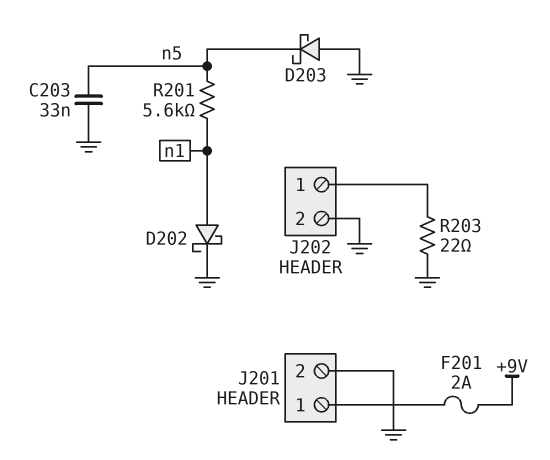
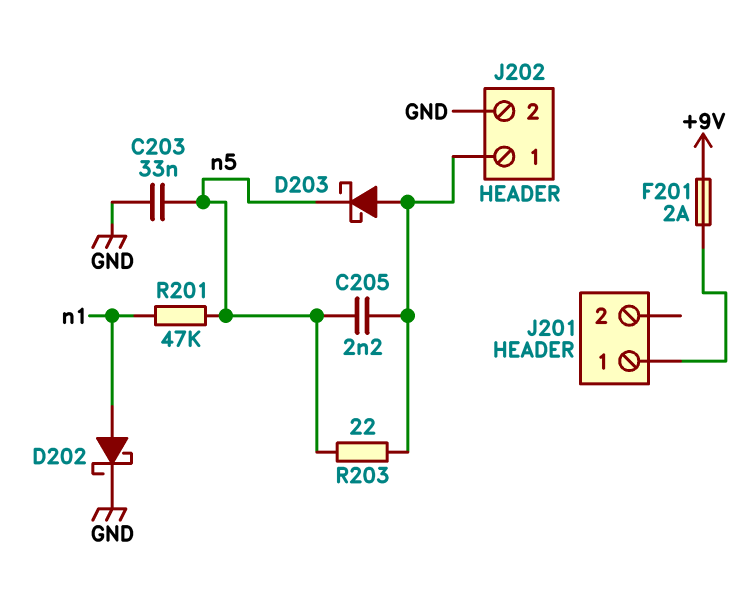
C205: none -> 2.2nF (J202/1, n5)
D203: schottky (A GND, K n5) -> schottky (A J202/1, K n5)
J201 pin 2: GND -> none
R201: 5.6k (n1, n5) -> 47k (n1, n5)
R203: 22 (GND, J202/1) -> 22 (J202/1, n5)

